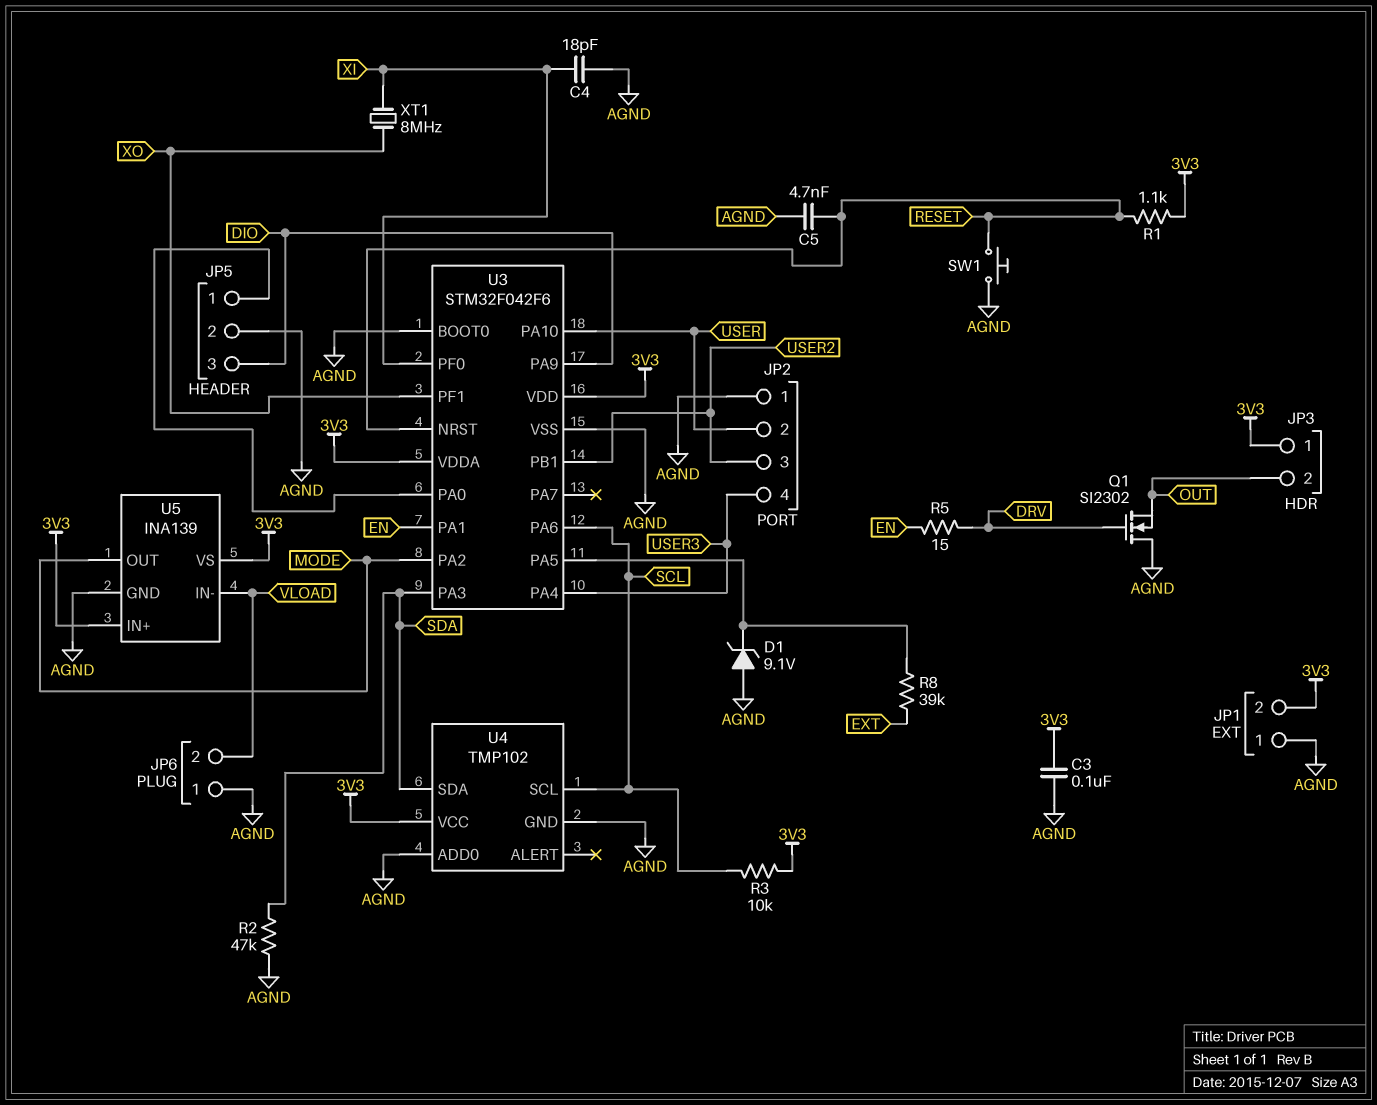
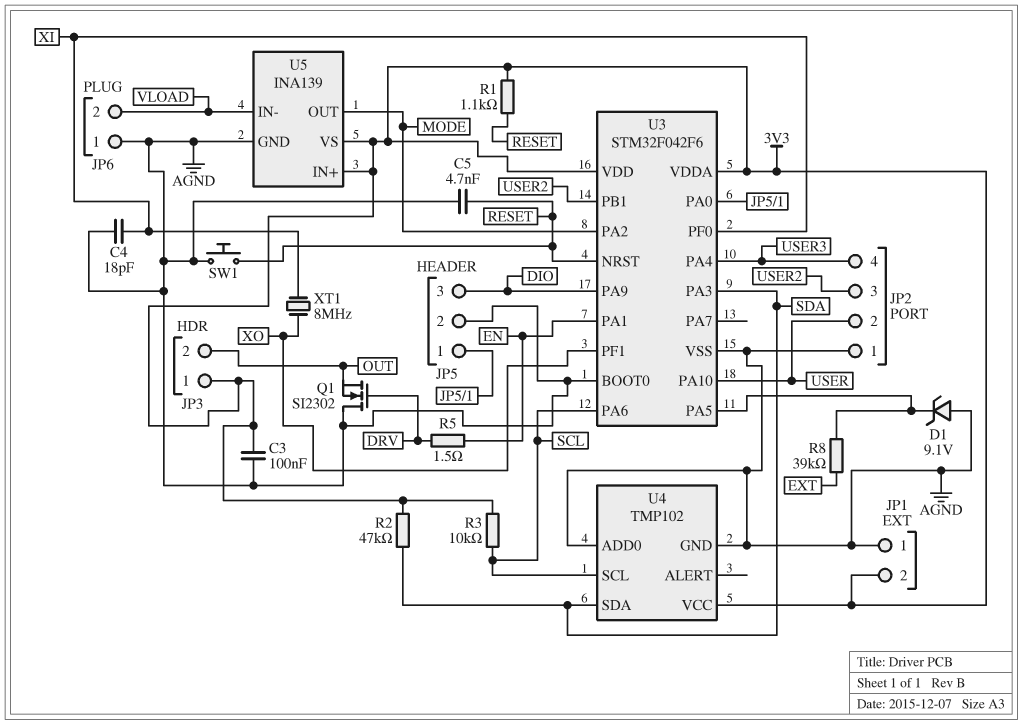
R2: 47k (AGND, SDA) -> 47k (3V3, SDA)
R5: 15 (DRV, EN) -> 1.5 (DRV, EN)

